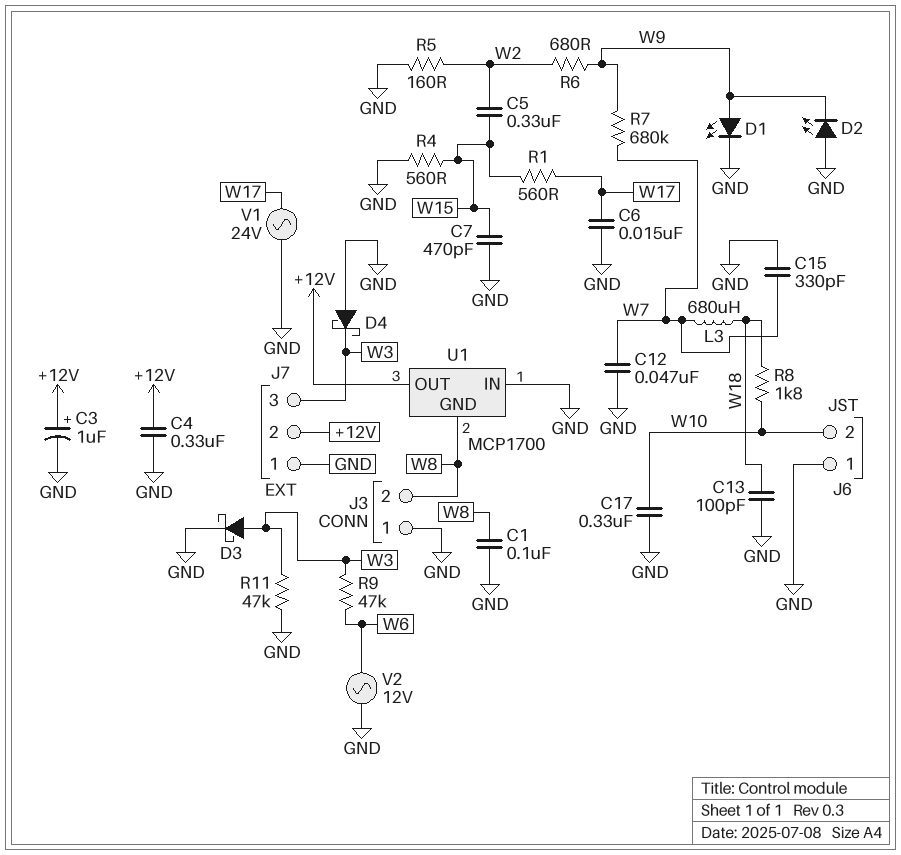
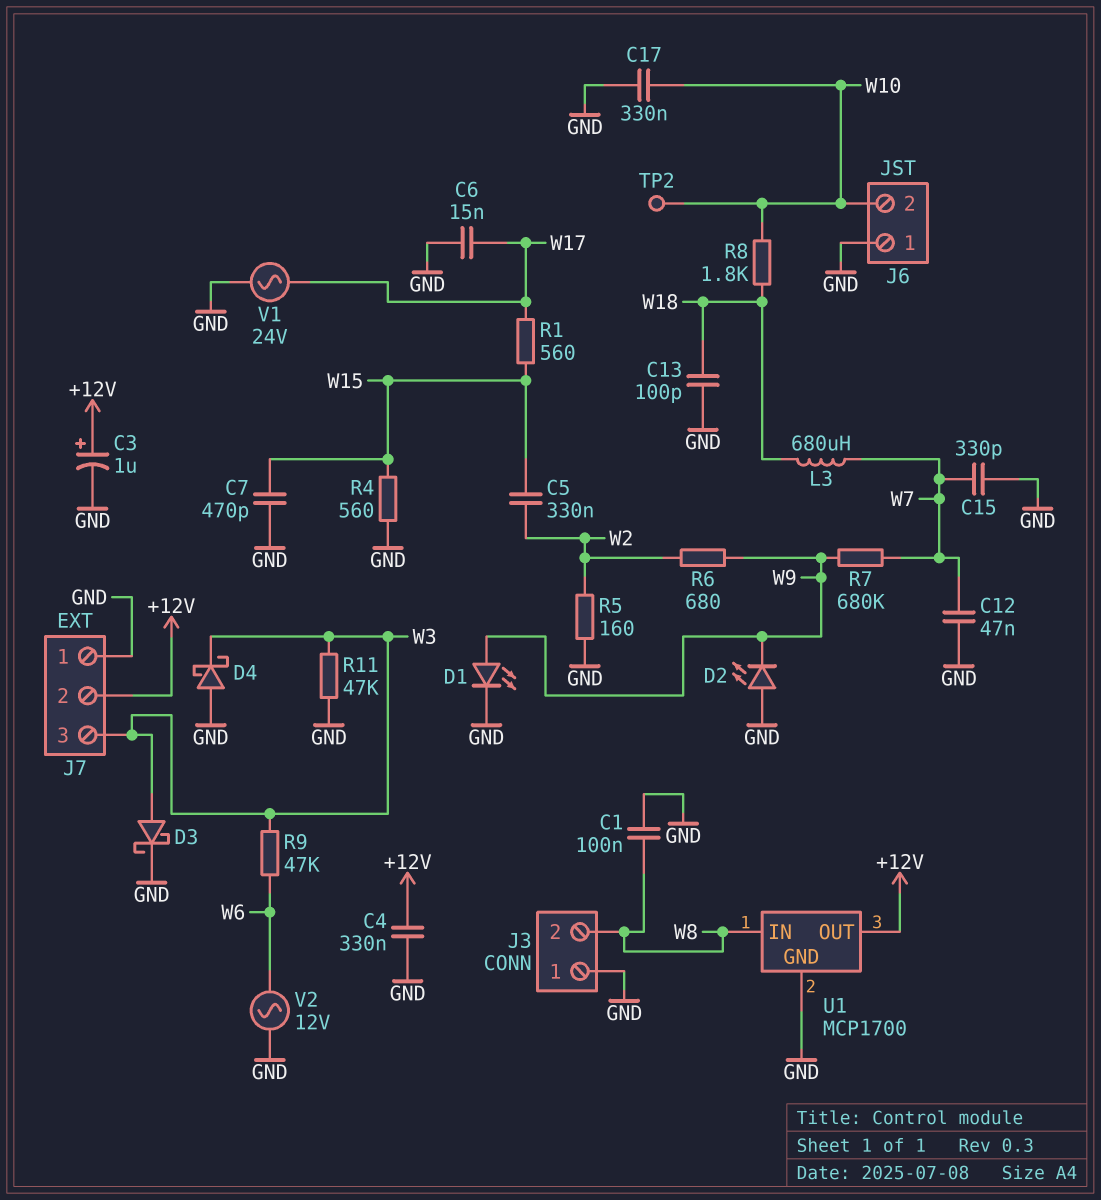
TP2: none -> test point (W10)
U1 pin GND: W8 -> GND
U1 pin IN: GND -> W8

